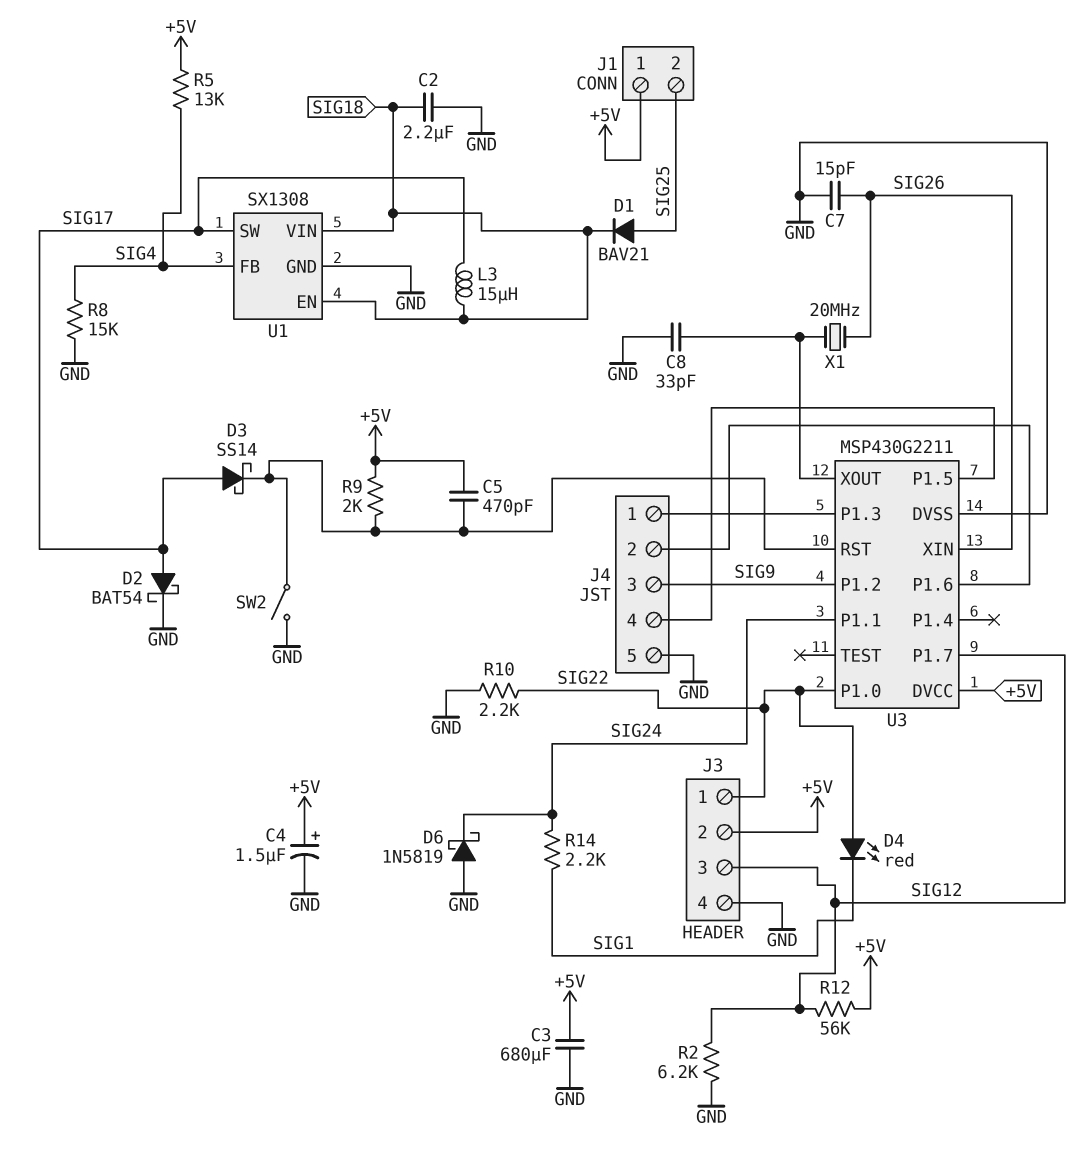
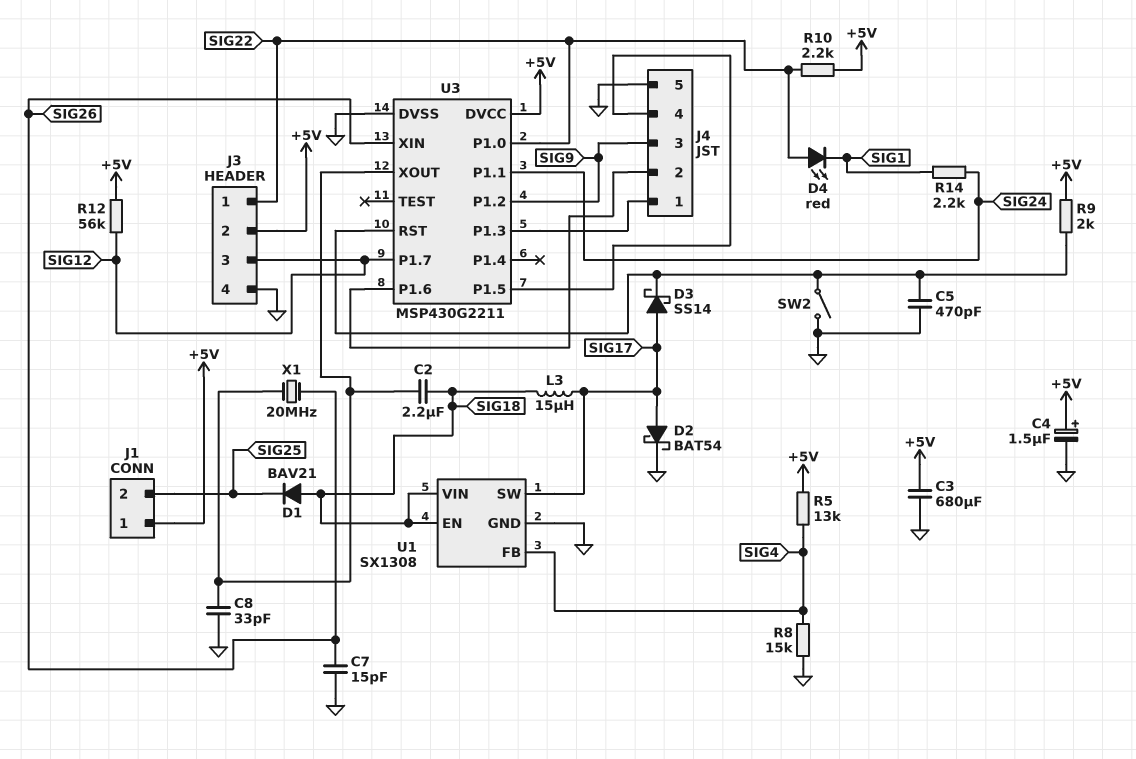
C2: 2.2uF (GND, SIG18) -> 2.2uF (SIG18, U3/XOUT)
C5: 470pF (+5V, U3/RST) -> 470pF (GND, U3/RST)
D1: diode BAV21 (A SIG25, K SIG18) -> diode BAV21 (A SIG18, K SIG25)
D6: schottky 1N5819 (A GND, K SIG24) -> none
R2: 6.2k (GND, SIG12) -> none
R10: 2.2k (GND, SIG22) -> 2.2k (+5V, SIG22)

